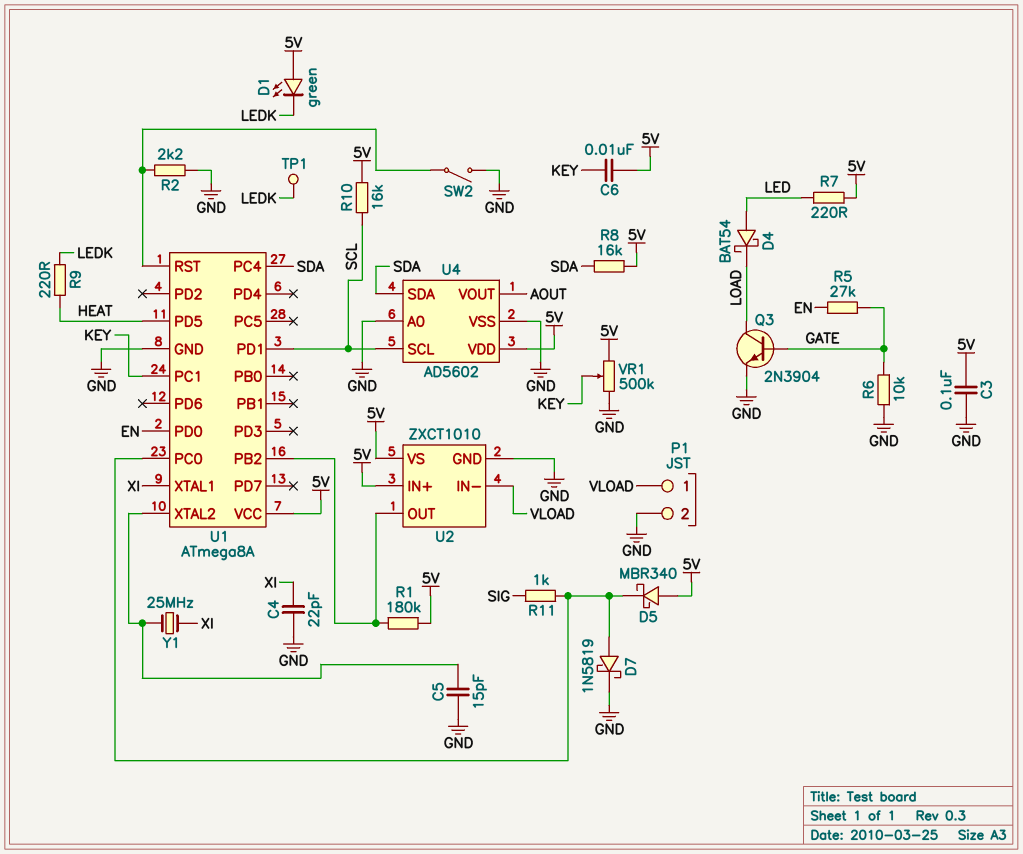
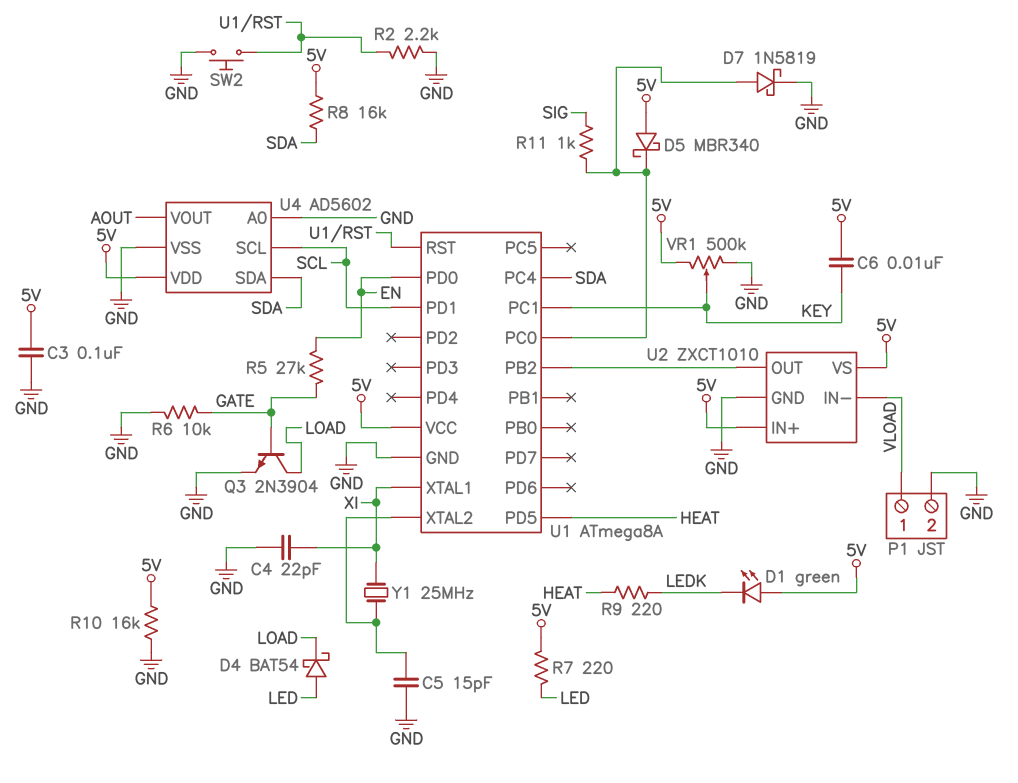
R1: 180k (5V, U1/PB2) -> none
R10: 16k (5V, SCL) -> 16k (5V, GND)
SW2: switch (GND, U1/RST) -> button (GND, U1/RST)
TP1: test point (LEDK) -> none

